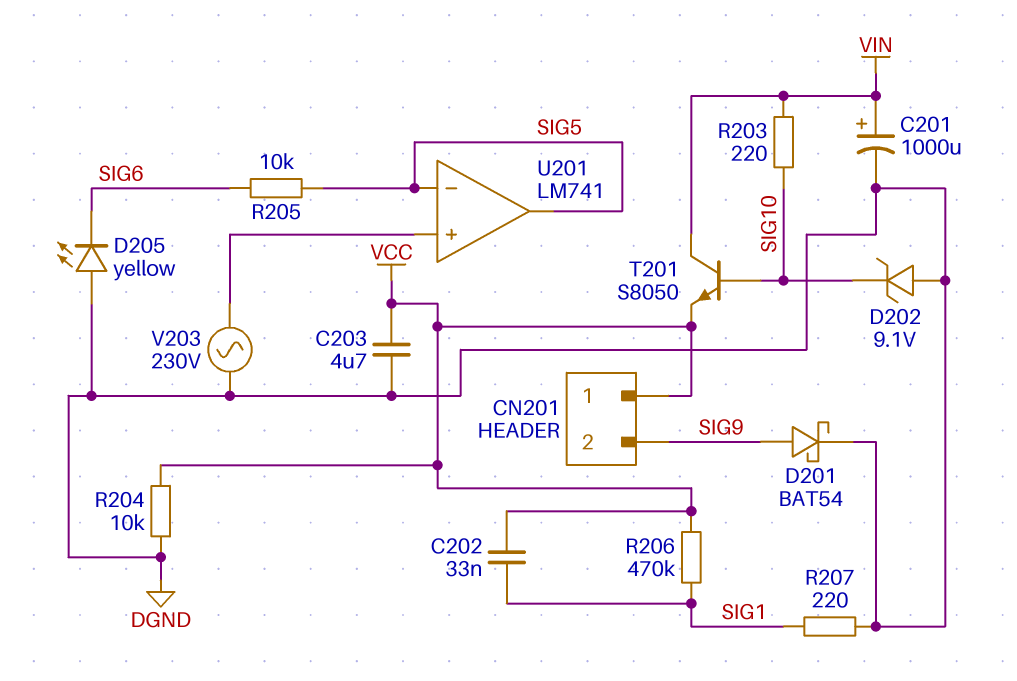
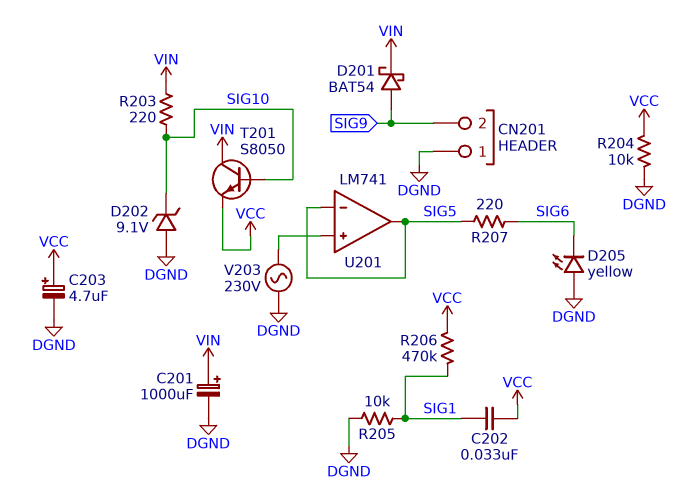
C203: 4.7uF (DGND, VCC) -> 4.7uF (plus VCC, minus DGND)
CN201 pin 1: VCC -> DGND
D201: schottky BAT54 (A SIG9, K DGND) -> schottky BAT54 (A SIG9, K VIN)
R205: 10k (SIG5, SIG6) -> 10k (DGND, SIG1)
R207: 220 (DGND, SIG1) -> 220 (SIG5, SIG6)

